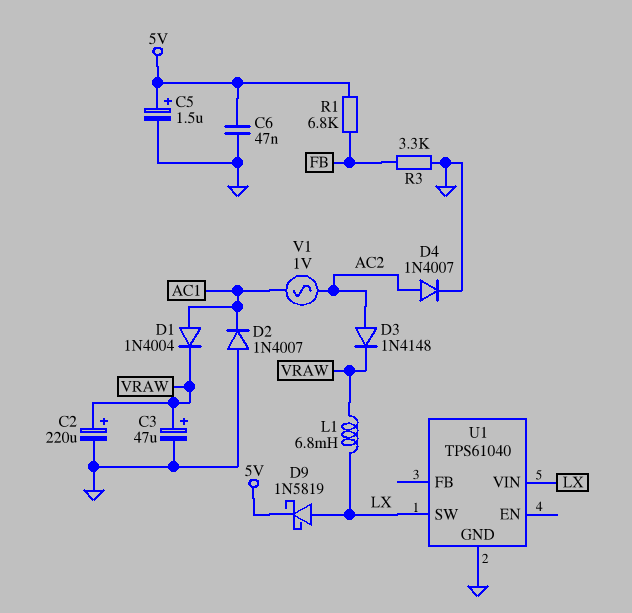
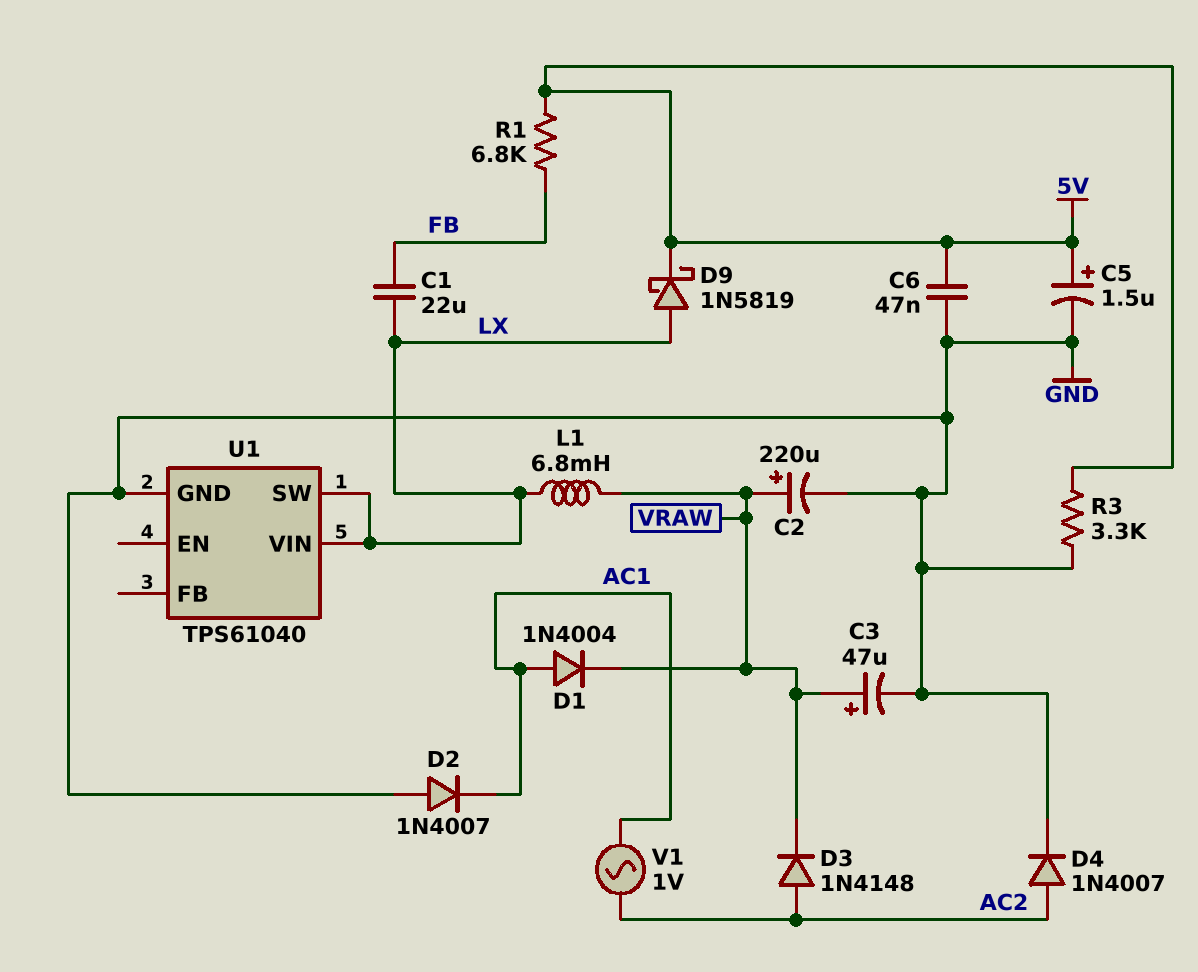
C1: none -> 22uF (FB, LX)
R3: 3.3k (FB, GND) -> 3.3k (5V, GND)

